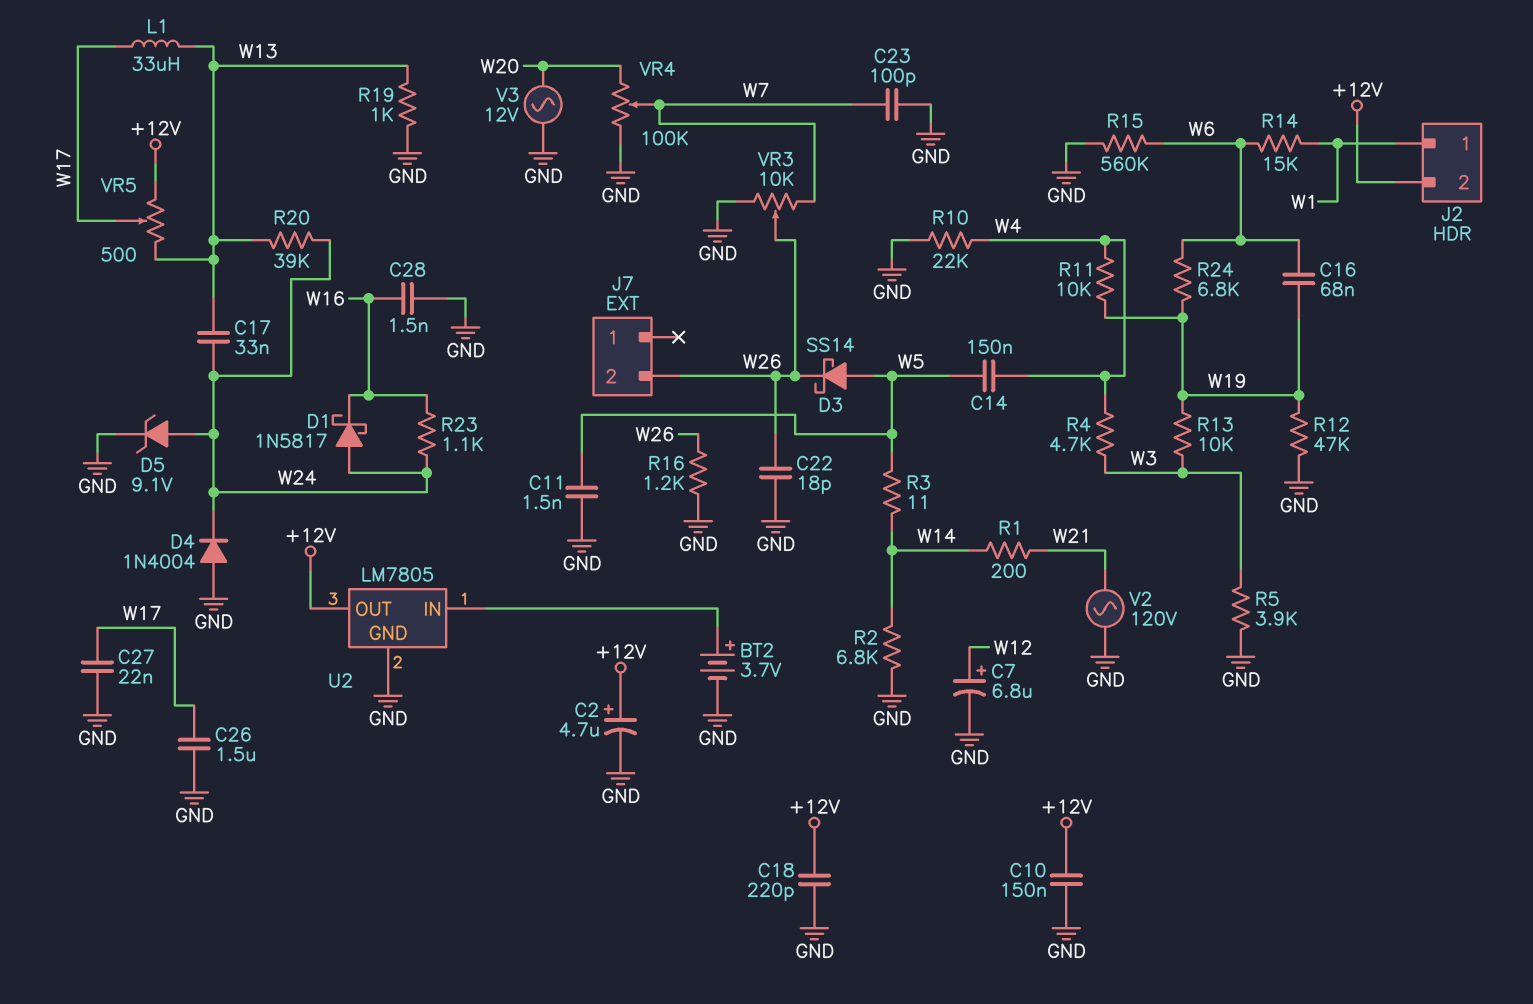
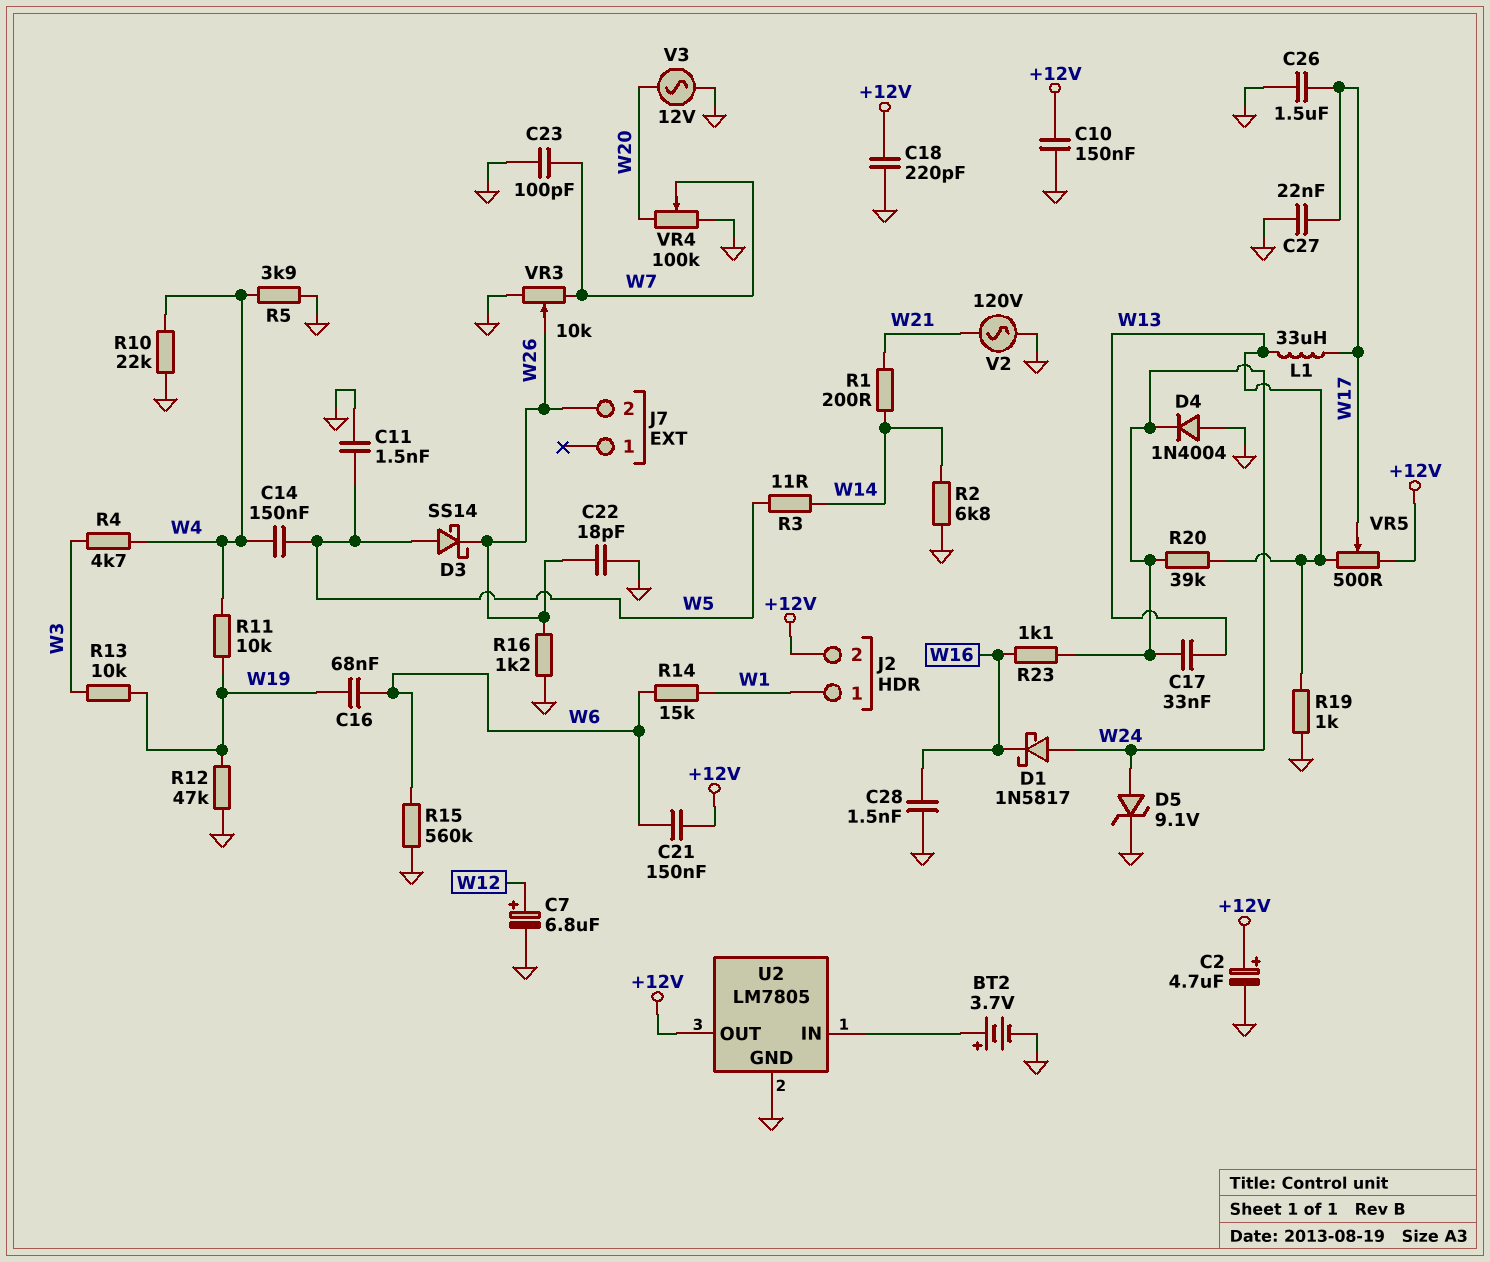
C21: none -> 150nF (+12V, W6)
R5: 3.9k (GND, W3) -> 3.9k (GND, W4)
R24: 6.8k (W6, W19) -> none

